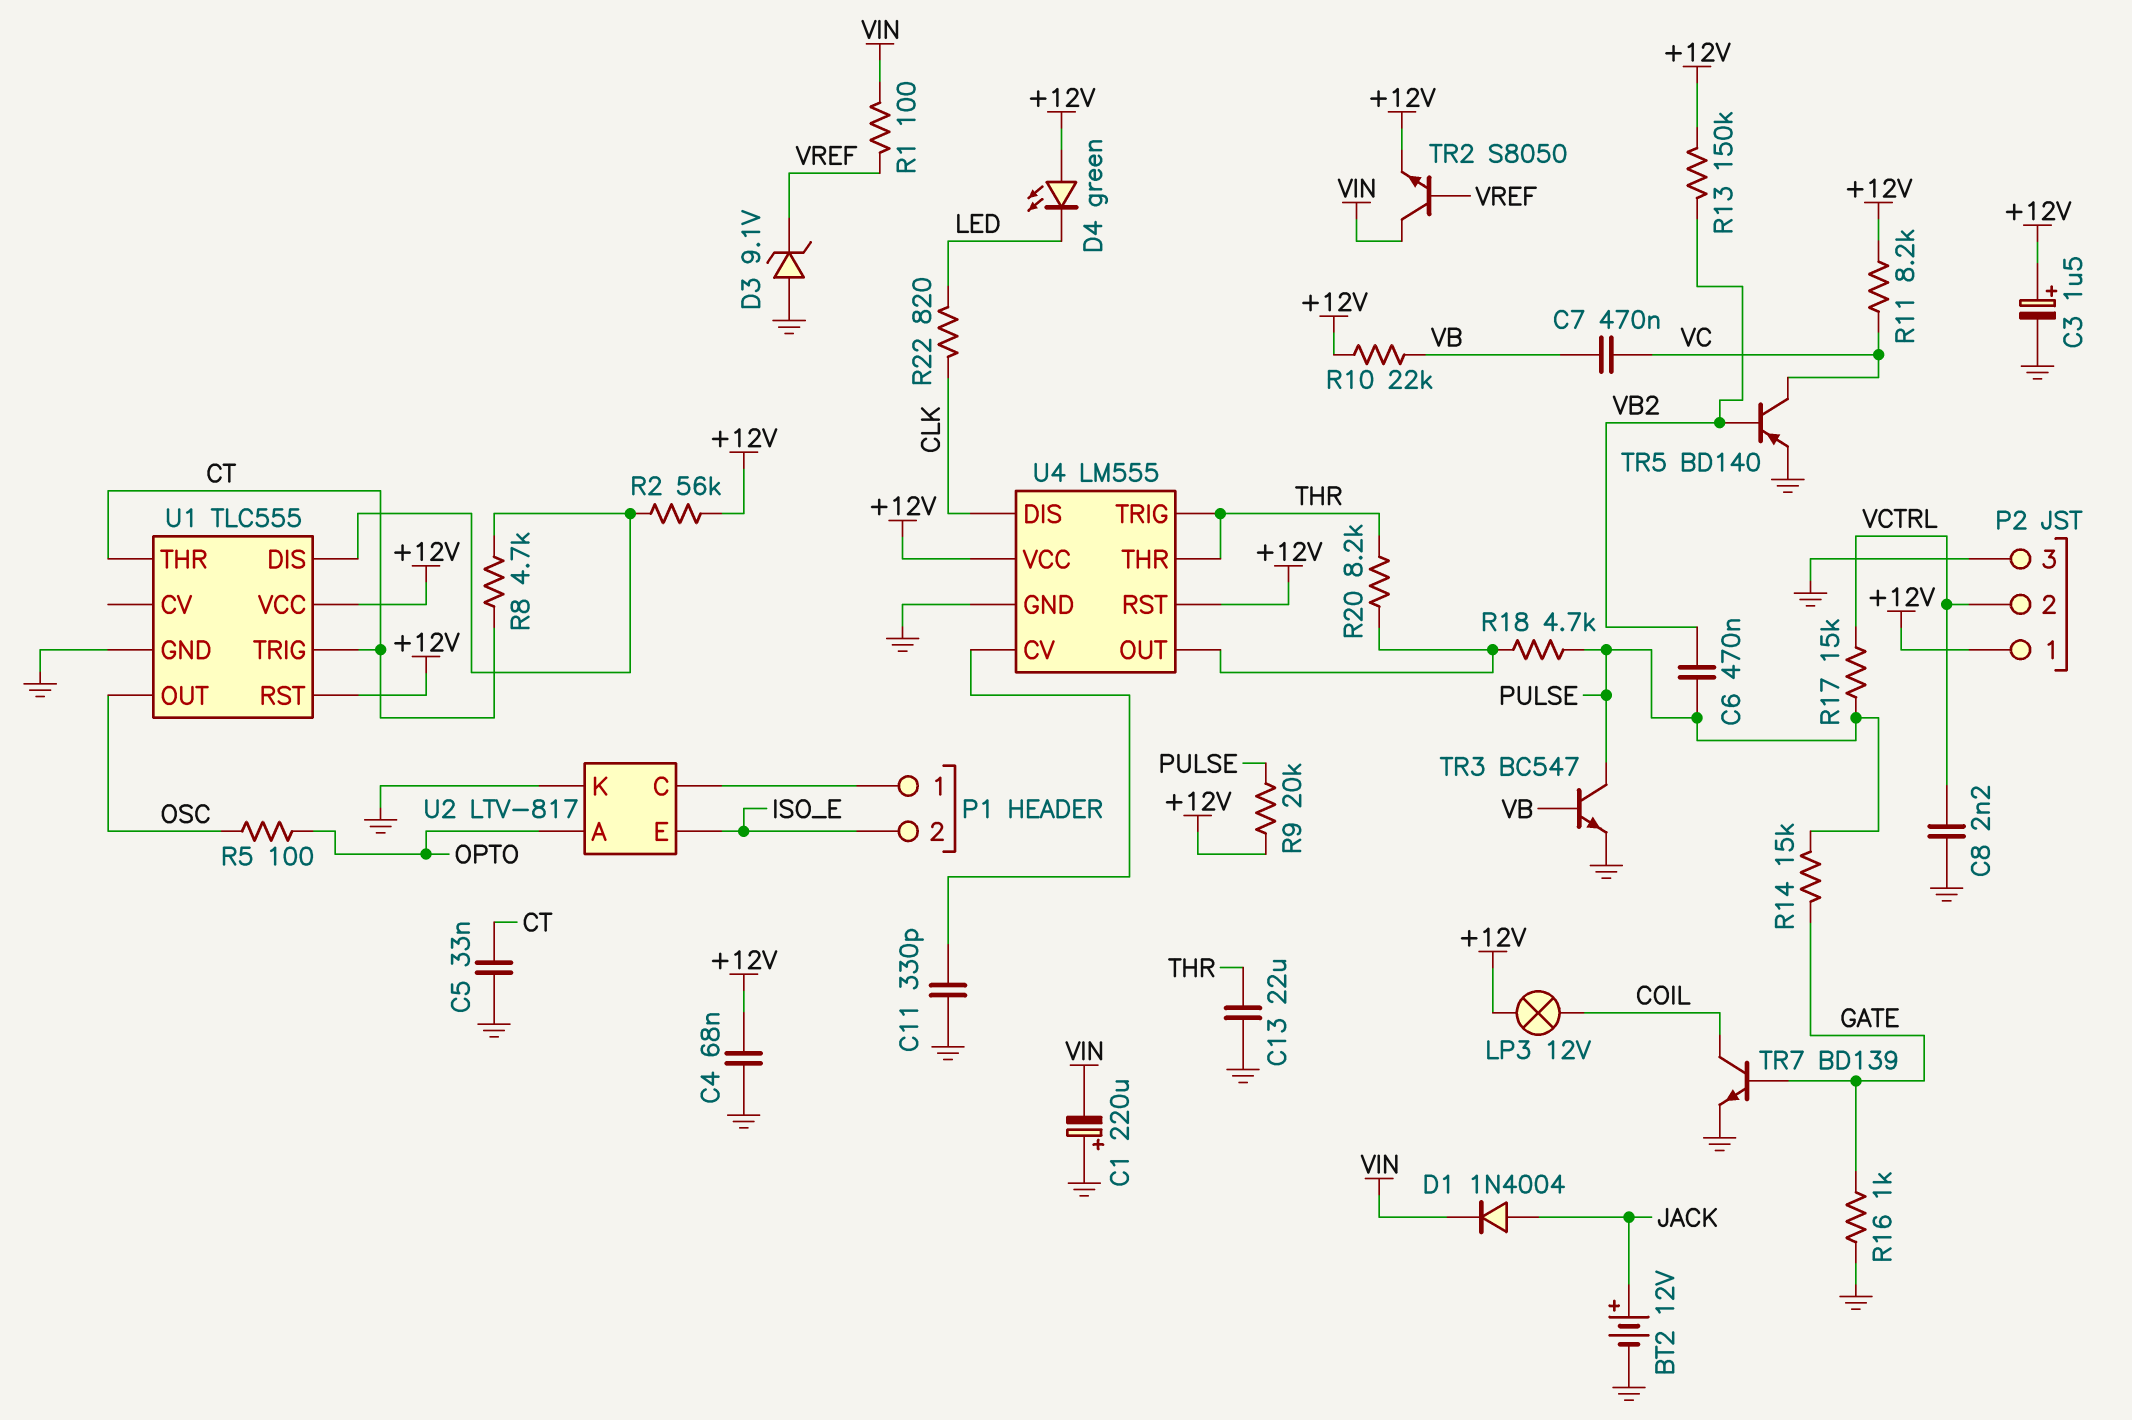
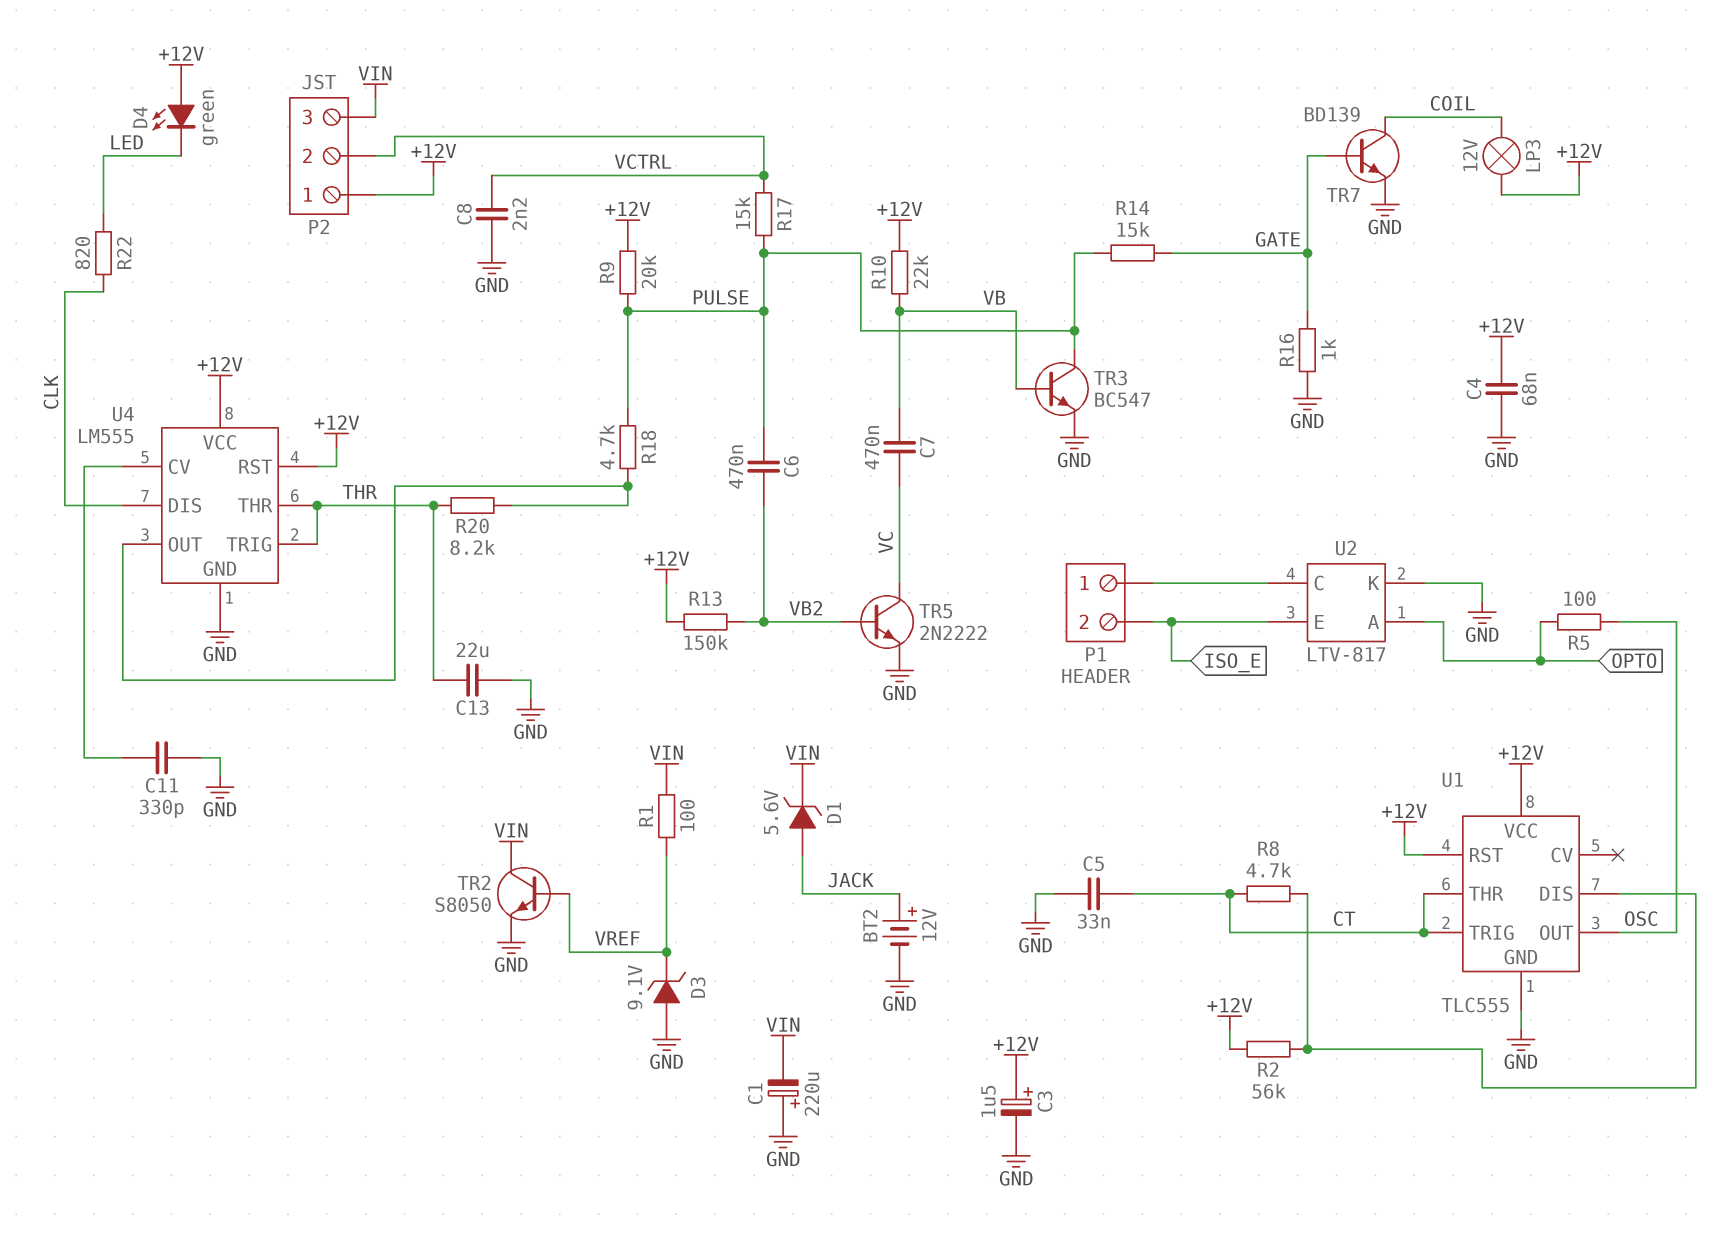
D1: diode 1N4004 (A JACK, K VIN) -> zener 5.6V (A JACK, K VIN)
P2 pin 3: GND -> VIN
R11: 8.2k (+12V, VC) -> none
TR2: NPN S8050 (B VREF, C VIN, E +12V) -> NPN S8050 (B VREF, C VIN, E GND)
TR5: PNP BD140 (B VB2, C VC, E GND) -> NPN 2N2222 (B VB2, C VC, E GND)

